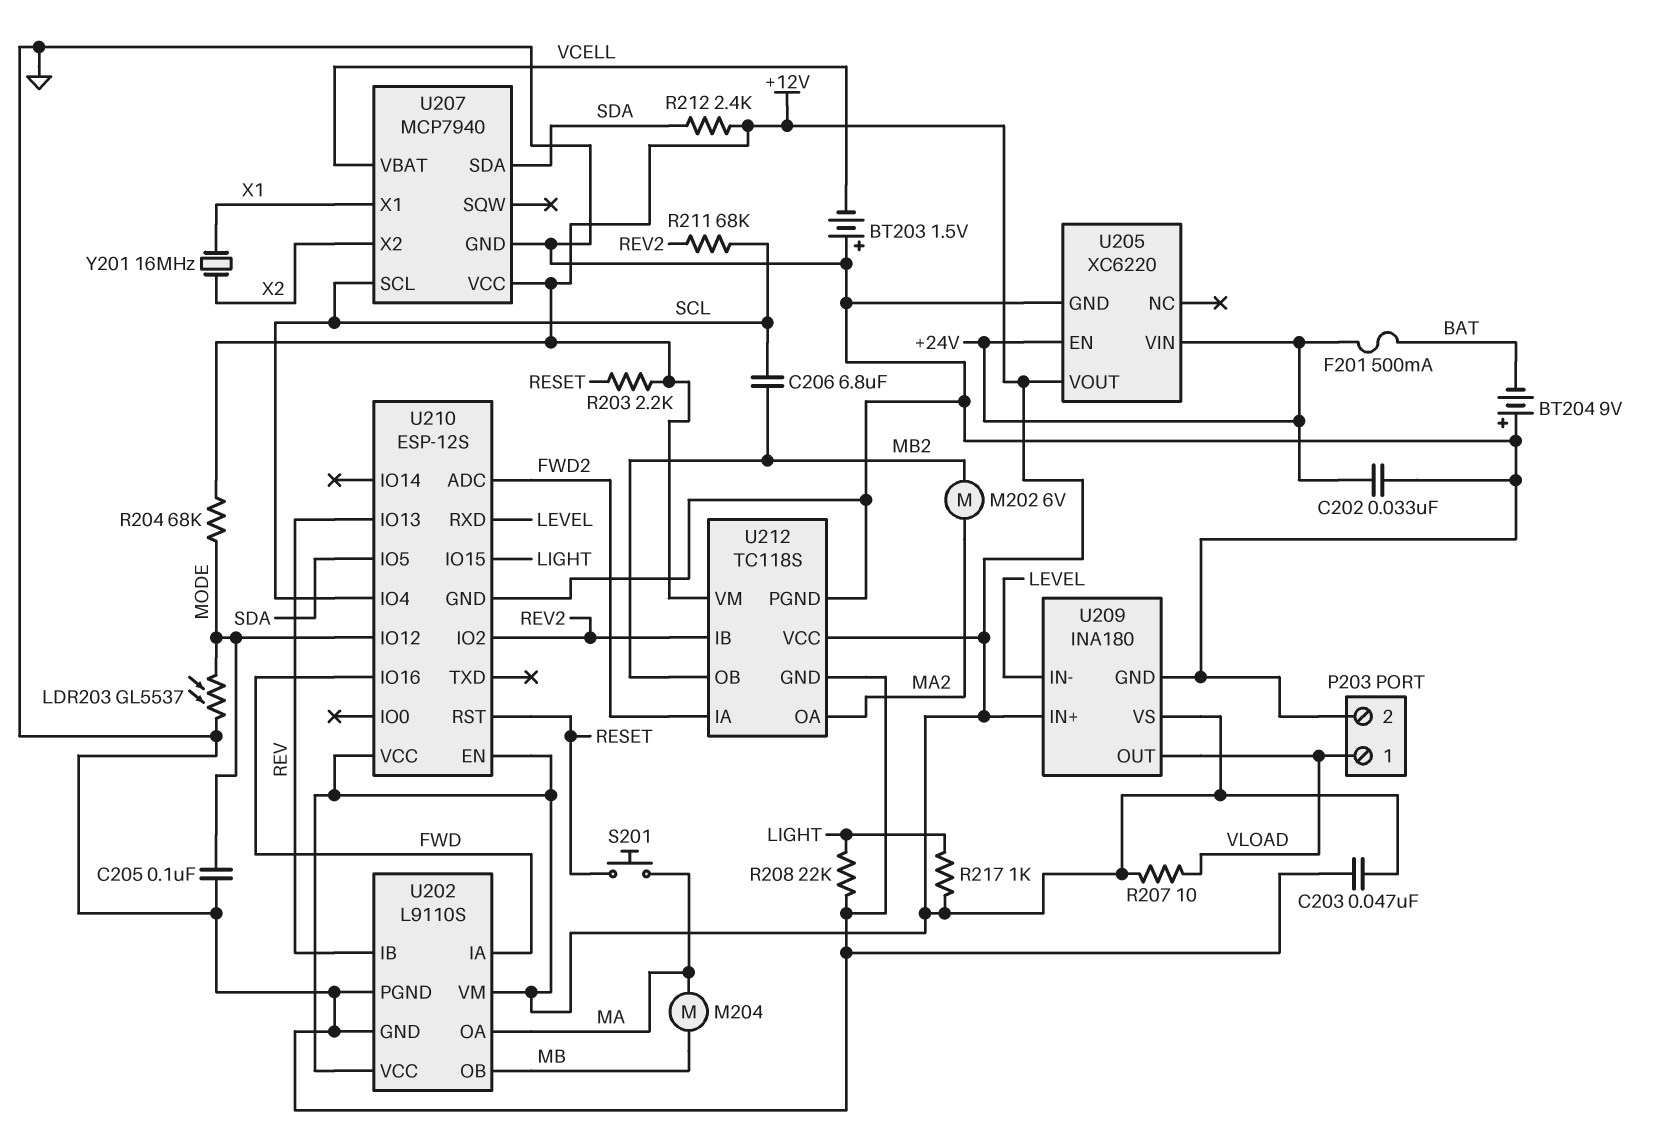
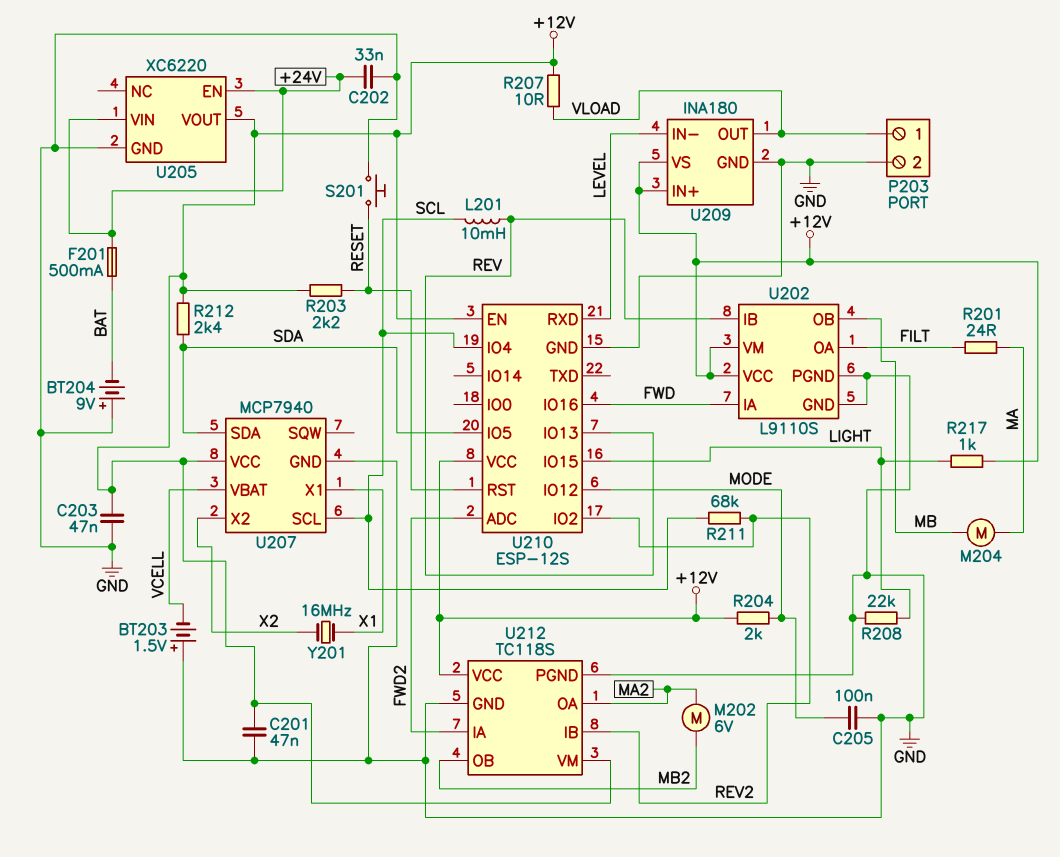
C201: none -> 47nF (+12V, GND)
C206: 6.8uF (MB2, SCL) -> none
L201: none -> 10mH (REV, SCL)
LDR203: GL5537 (GND, MODE) -> none
R201: none -> 24 (FILT, MA)
R204: 68k (+12V, MODE) -> 2k (+12V, MODE)
S201: button (MA, RESET) -> button (GND, RESET)
U202 pin OA: MA -> FILT

